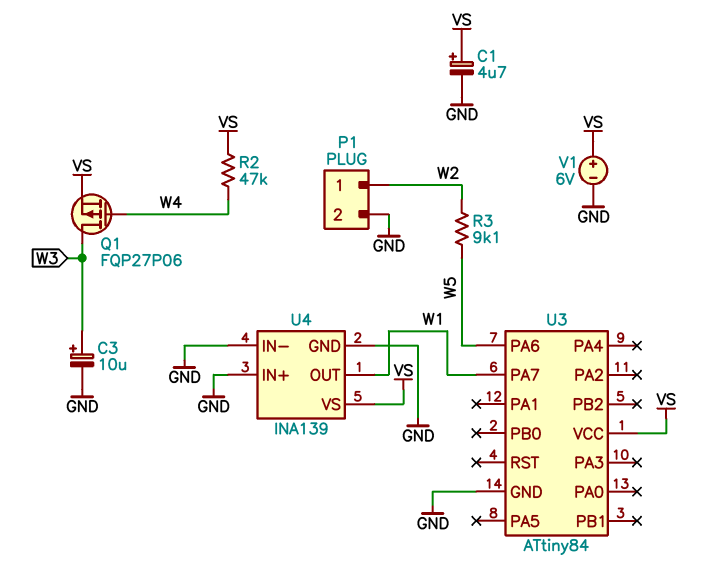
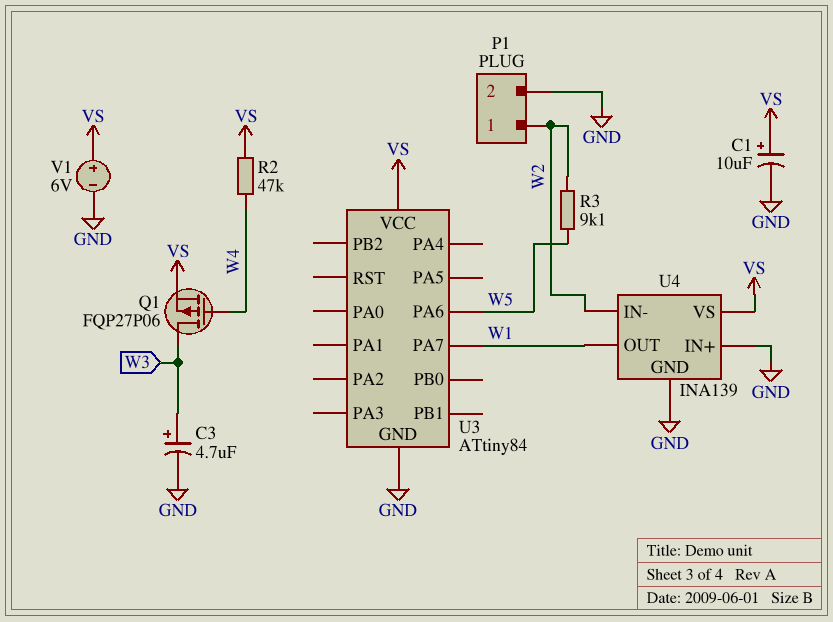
C1: 4.7uF (plus VS, minus GND) -> 10uF (plus VS, minus GND)
C3: 10uF (plus W3, minus GND) -> 4.7uF (plus W3, minus GND)
U4 pin IN-: GND -> W2

